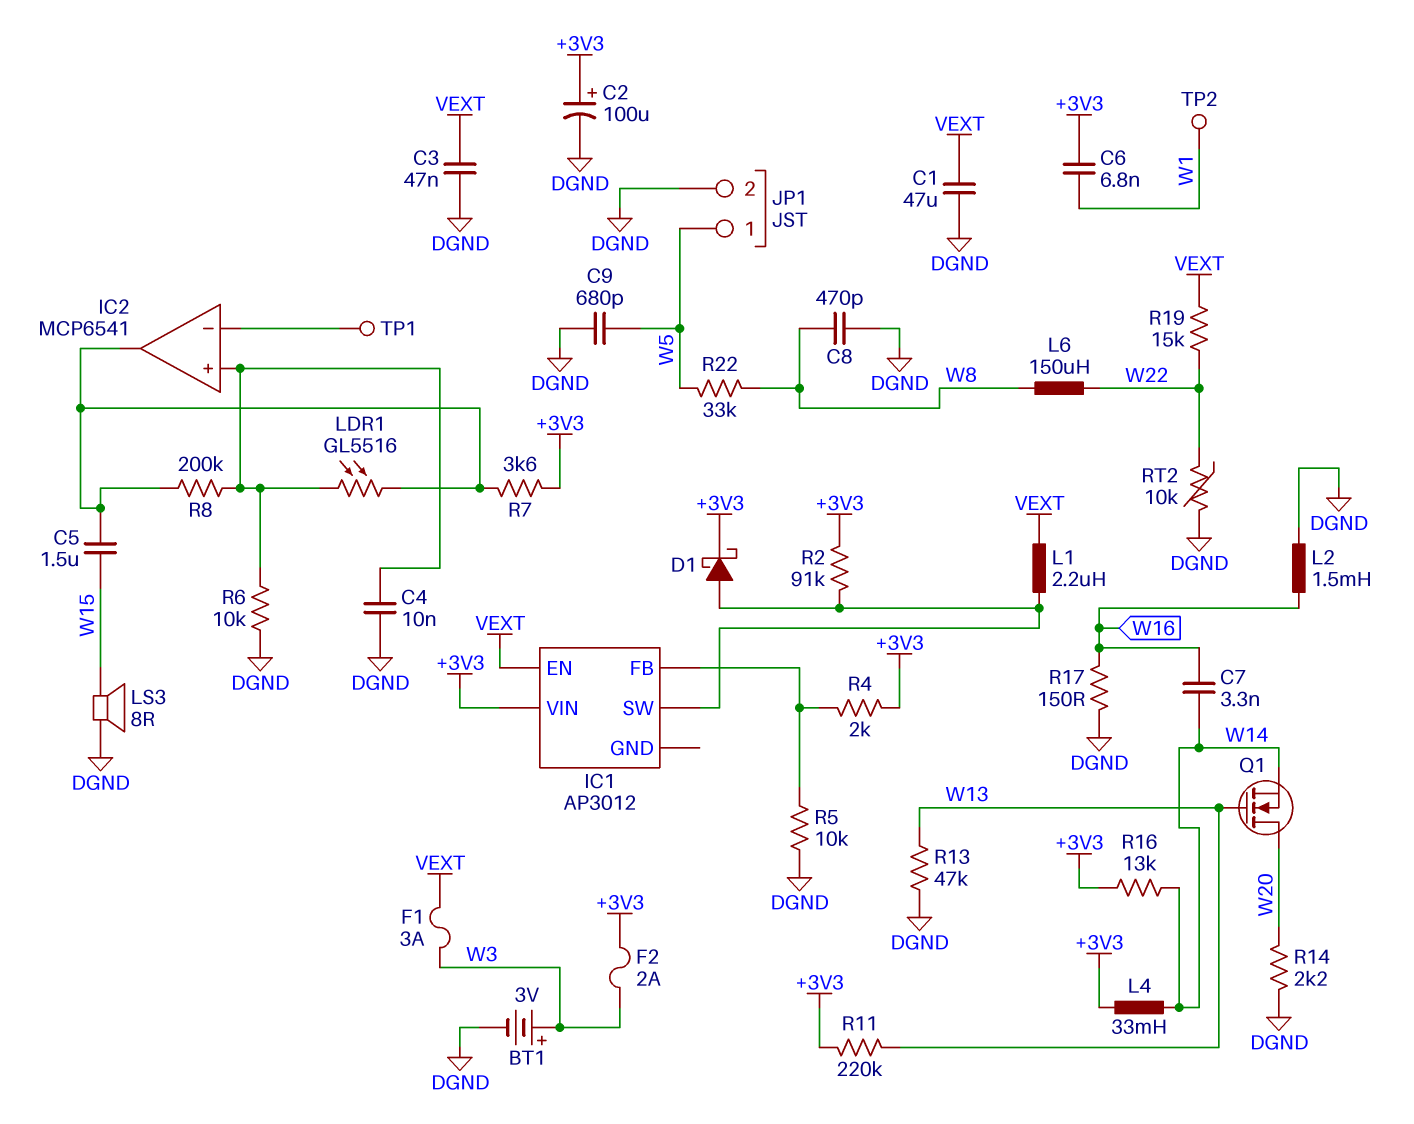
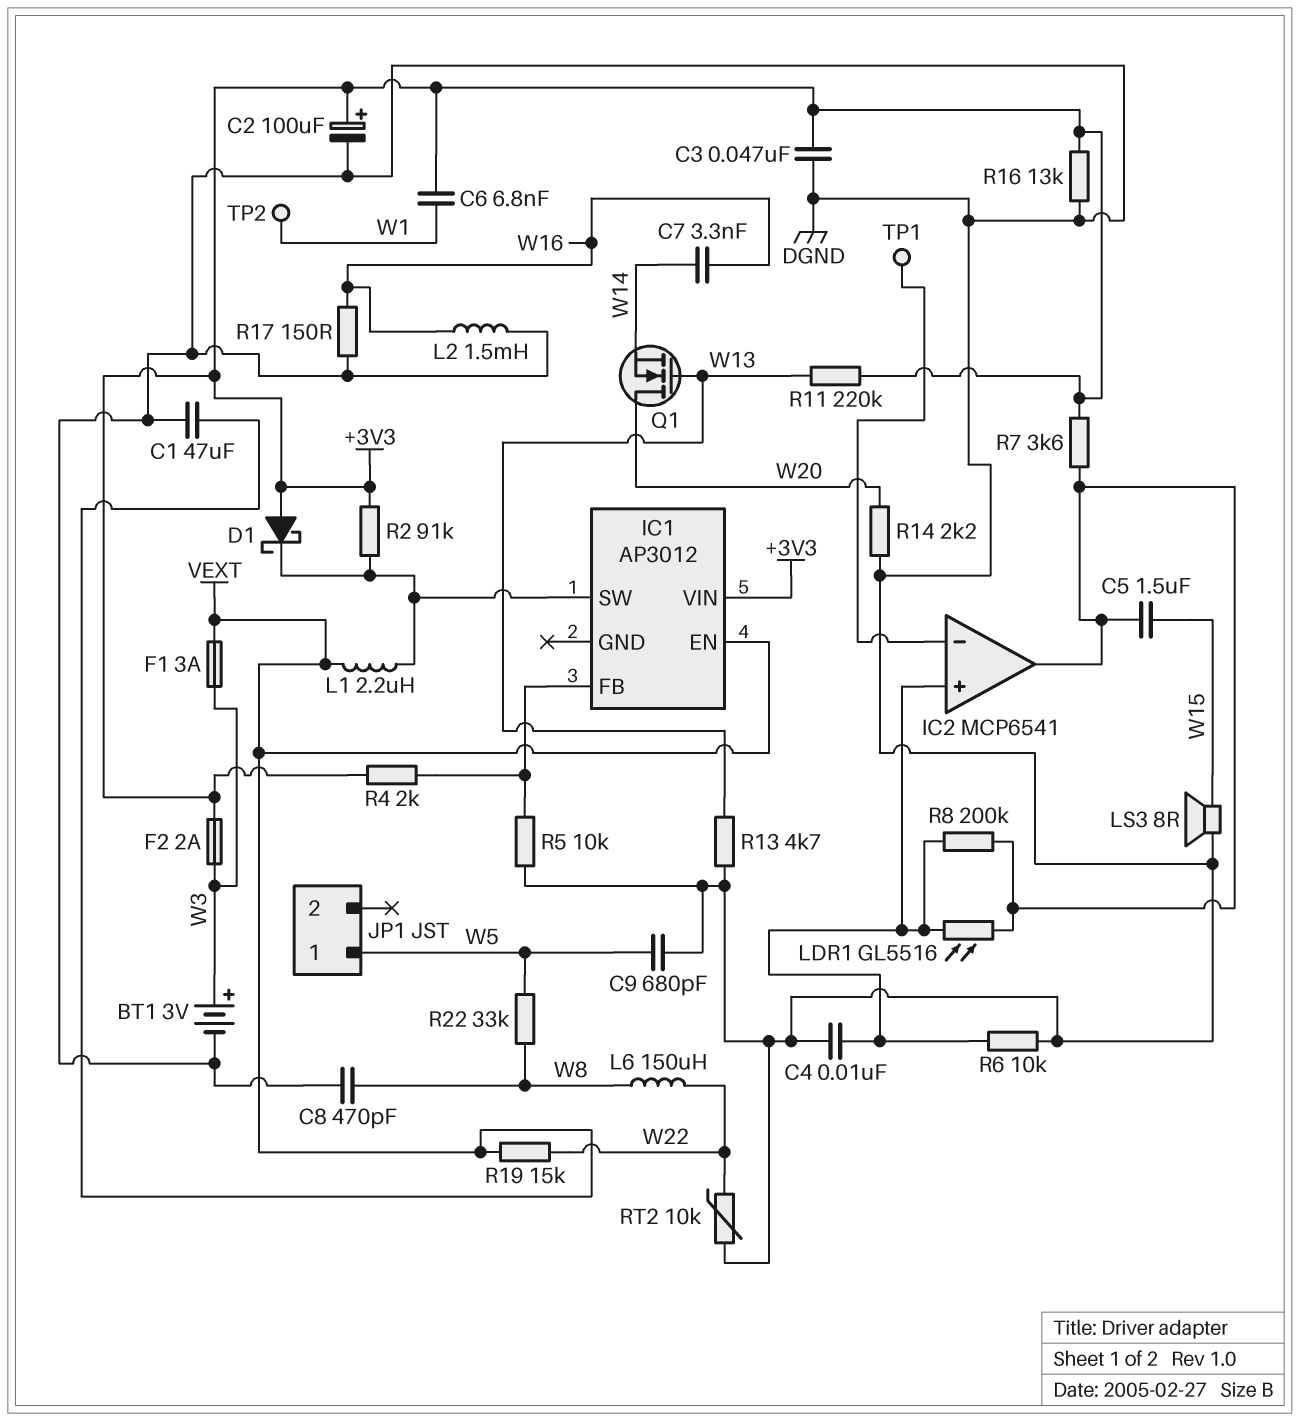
C3: 47nF (DGND, VEXT) -> 47nF (+3V3, DGND)
D1: schottky (A IC1/SW, K +3V3) -> schottky (A +3V3, K IC1/SW)
JP1 pin 2: DGND -> none
L4: 33mH (+3V3, W14) -> none
R13: 47k (DGND, W13) -> 4.7k (DGND, W13)
R16: 13k (+3V3, W14) -> 13k (+3V3, DGND)

